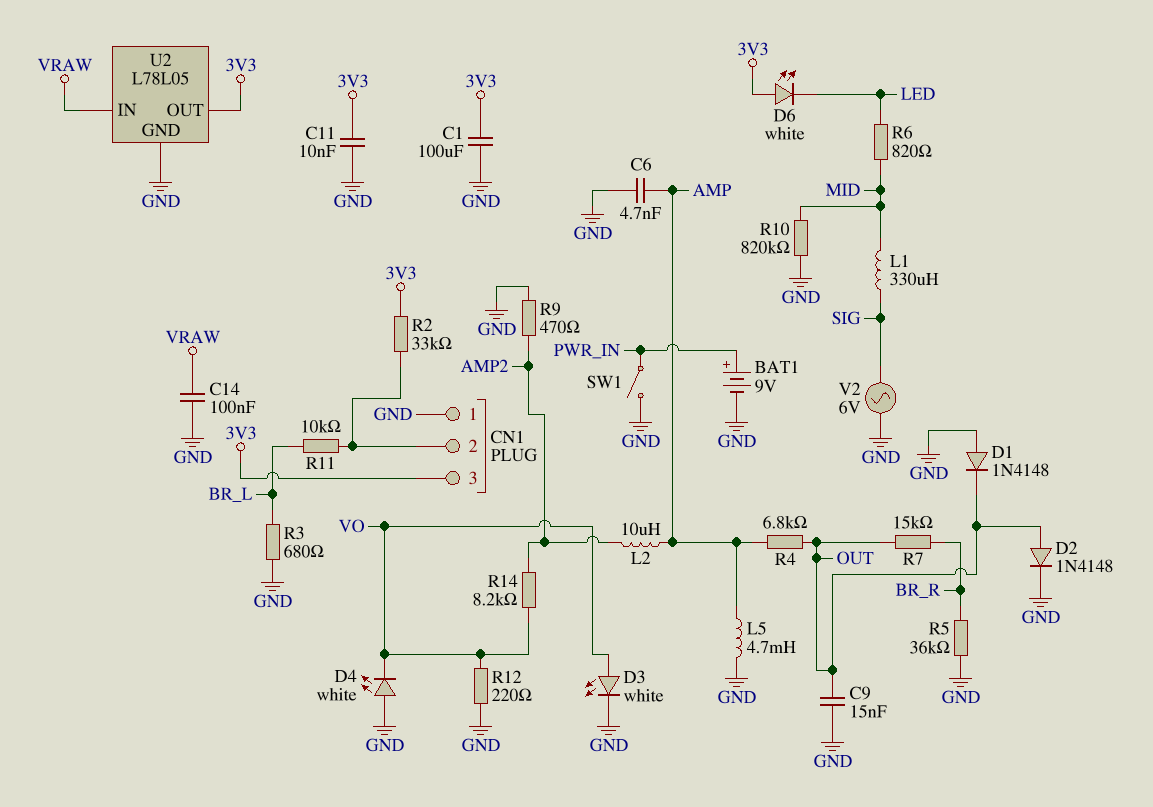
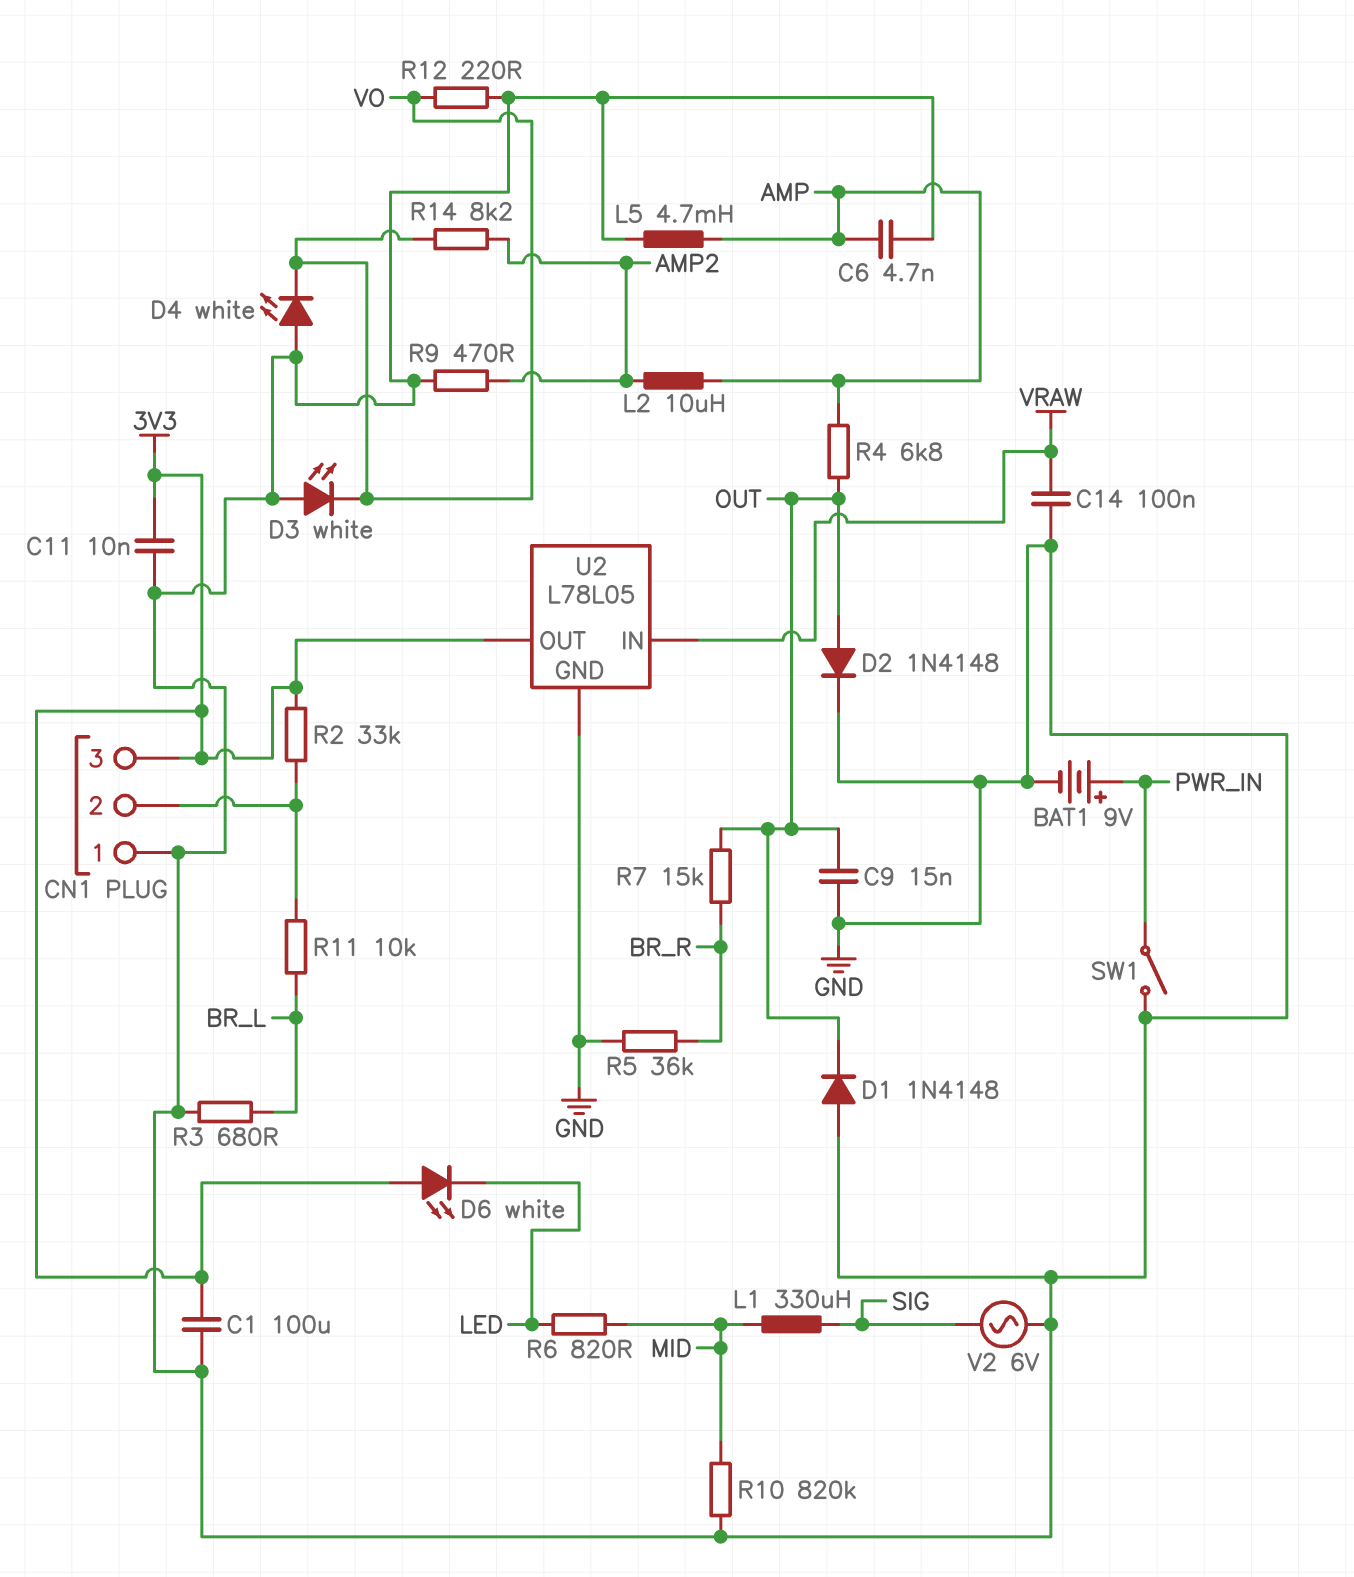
D3: LED white (A VO, K GND) -> LED white (A GND, K VO)

